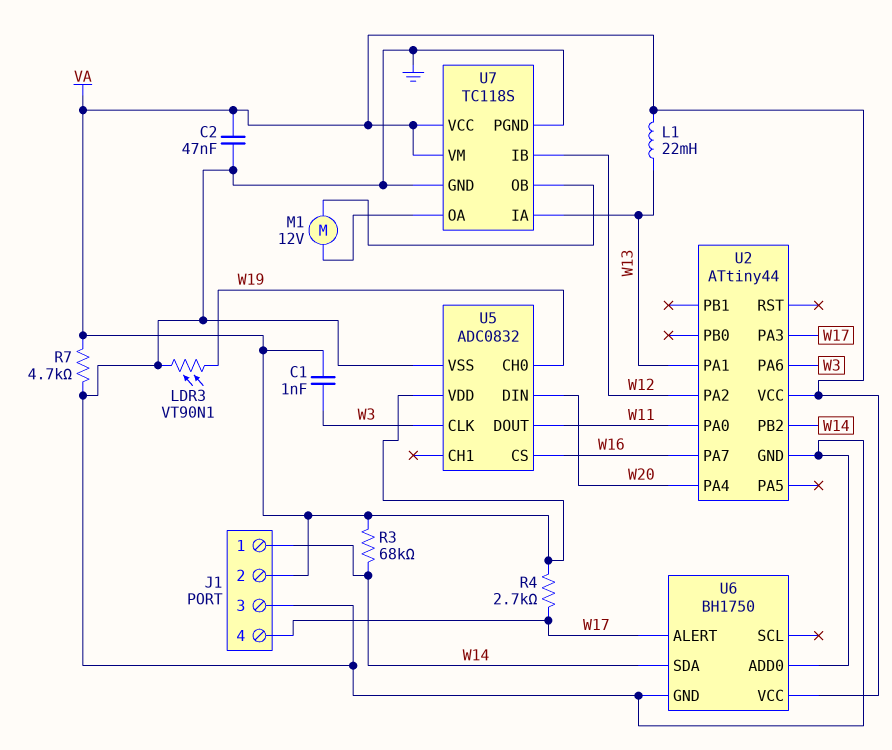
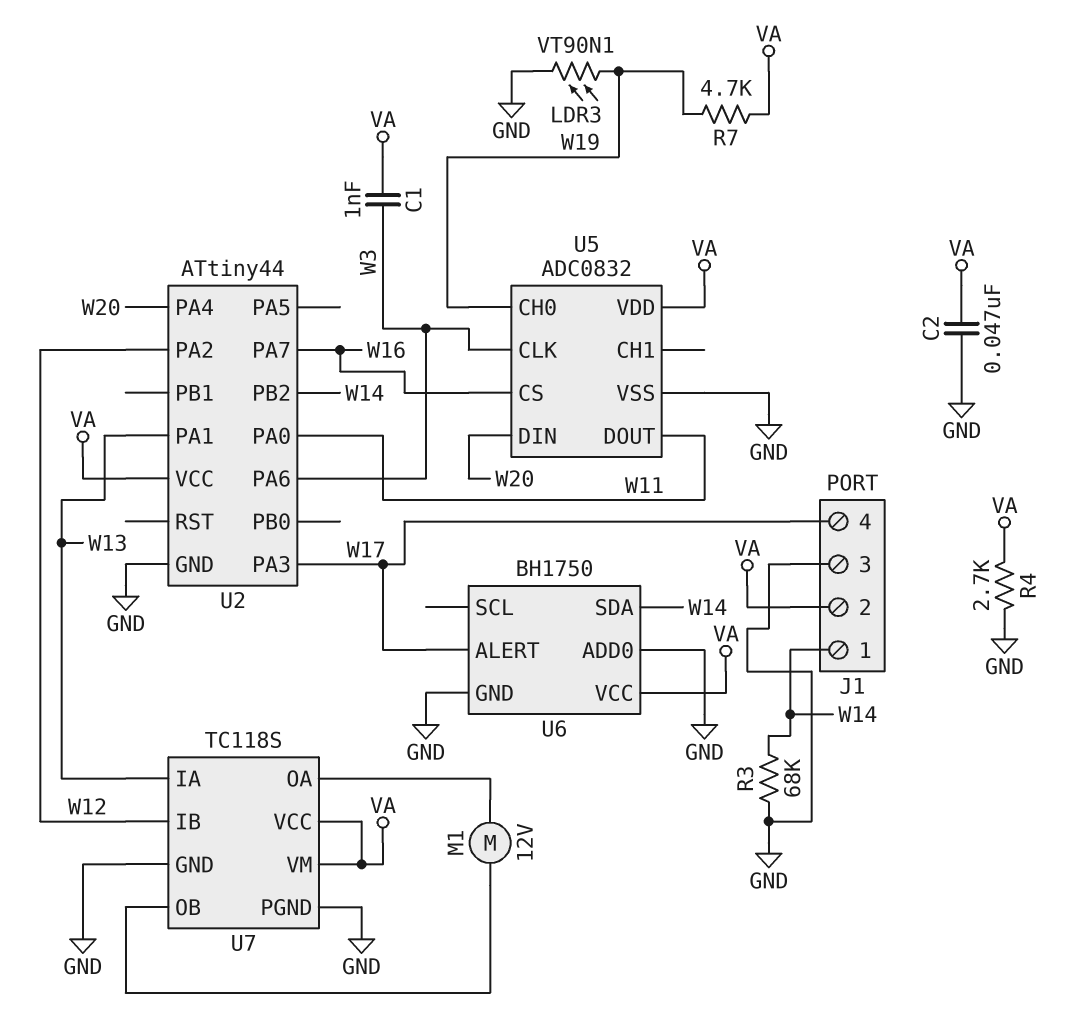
L1: 22mH (VA, W13) -> none
R3: 68k (VA, W14) -> 68k (GND, W14)
R4: 2.7k (VA, W17) -> 2.7k (GND, VA)
R7: 4.7k (GND, VA) -> 4.7k (VA, W19)

